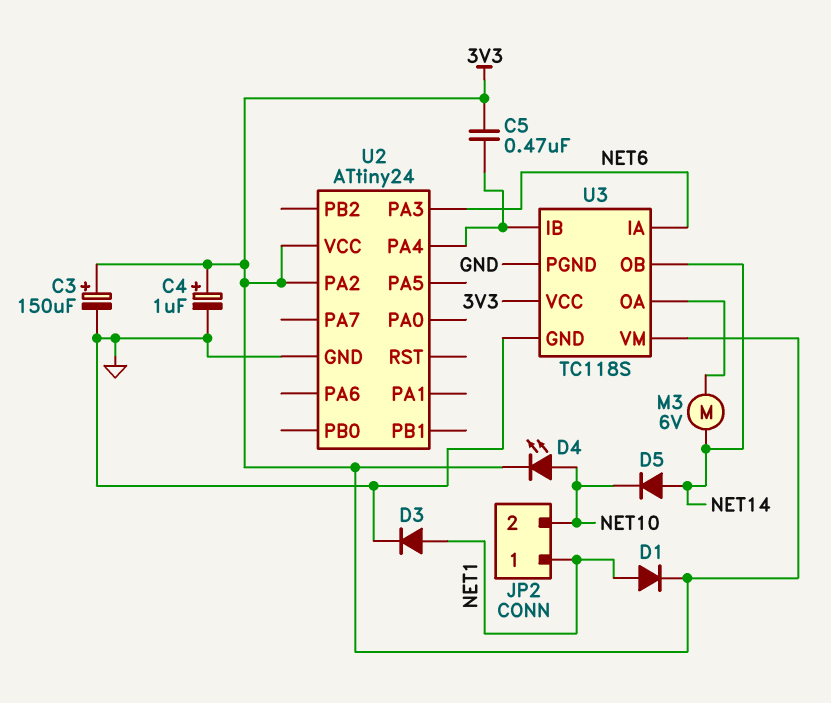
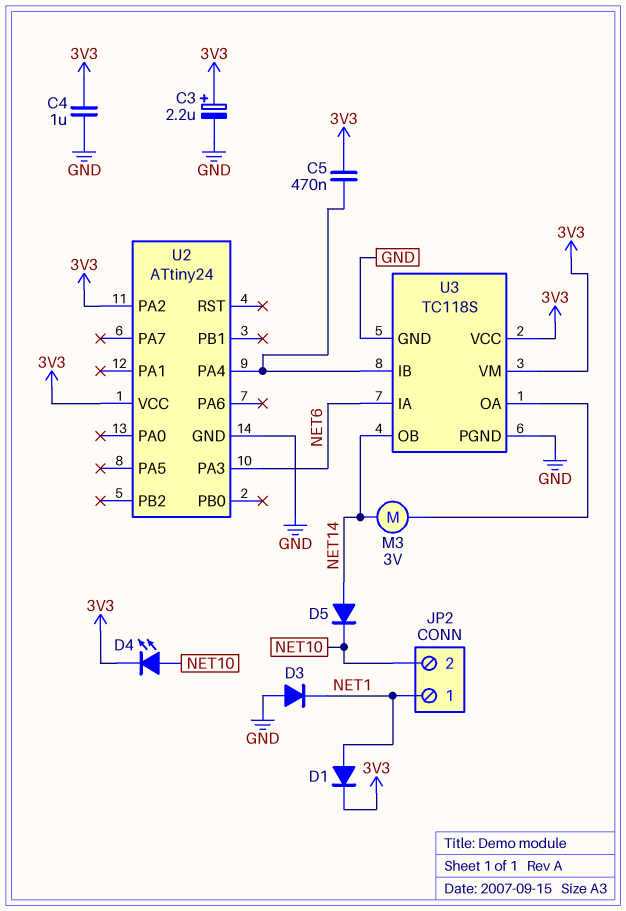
C3: 150uF (plus 3V3, minus GND) -> 2.2uF (plus 3V3, minus GND)
C4: 1uF (plus 3V3, minus GND) -> 1uF (3V3, GND)
D3: diode (A NET1, K GND) -> diode (A GND, K NET1)
M3: motor 6V (NET14, U3/OA) -> motor 3V (NET14, U3/OA)

